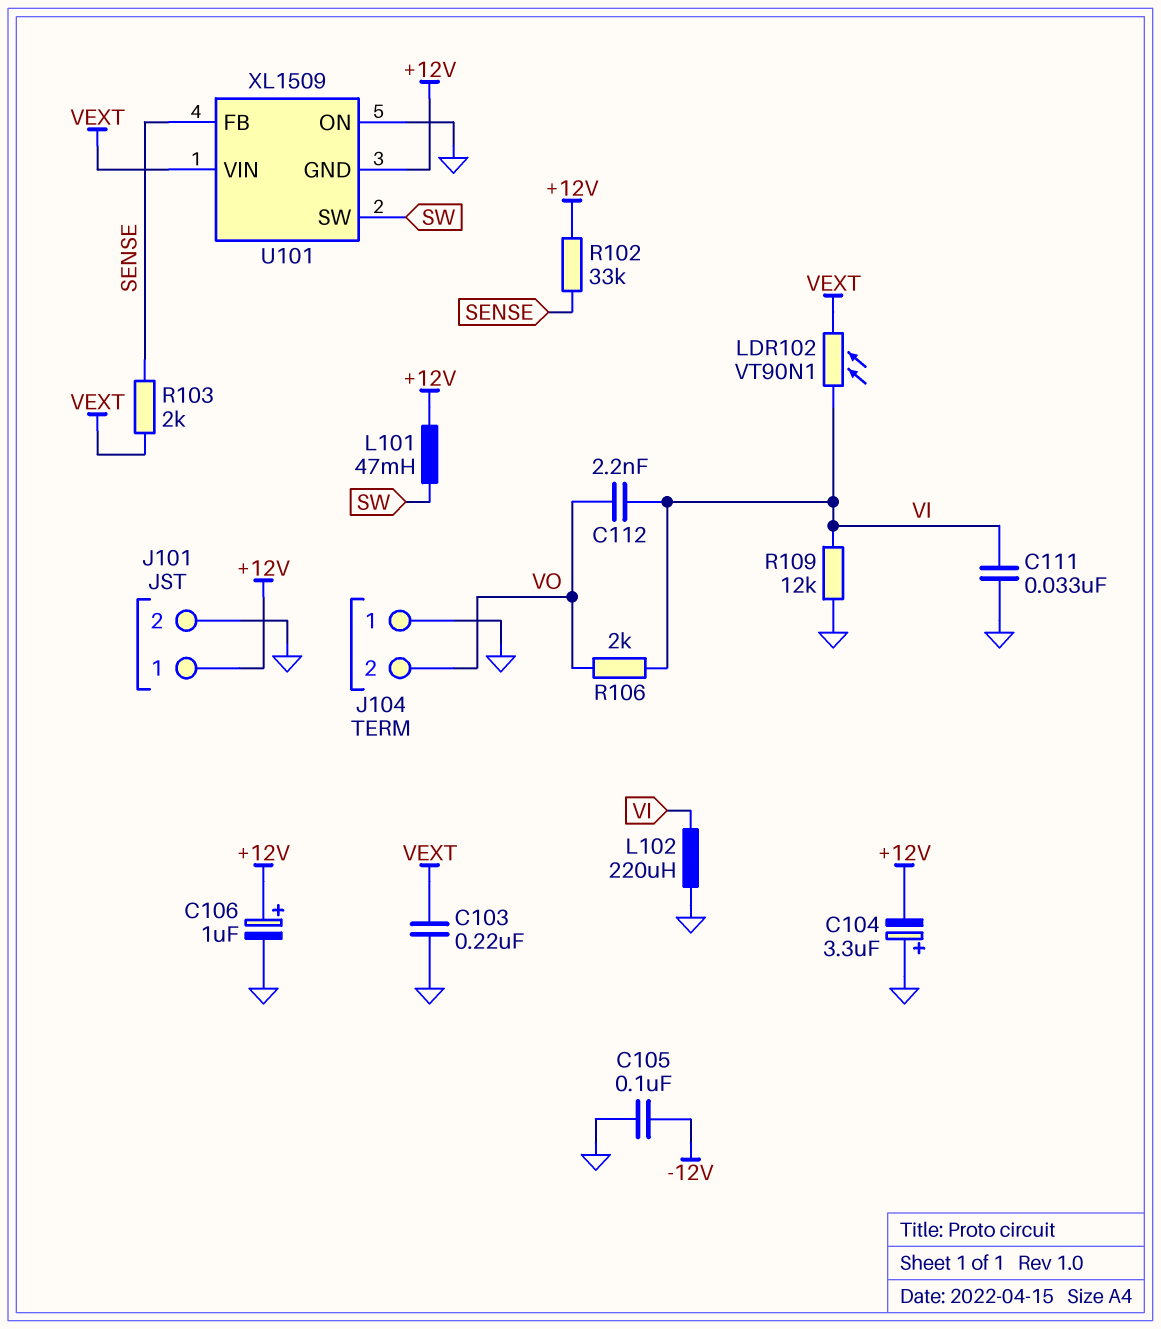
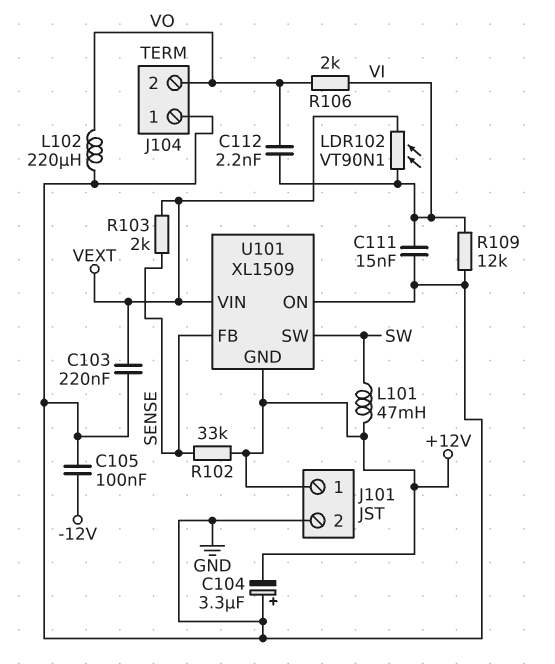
C106: 1uF (plus +12V, minus GND) -> none
C111: 33nF (GND, VI) -> 15nF (GND, VI)
L102: 220uH (GND, VI) -> 220uH (GND, VO)

